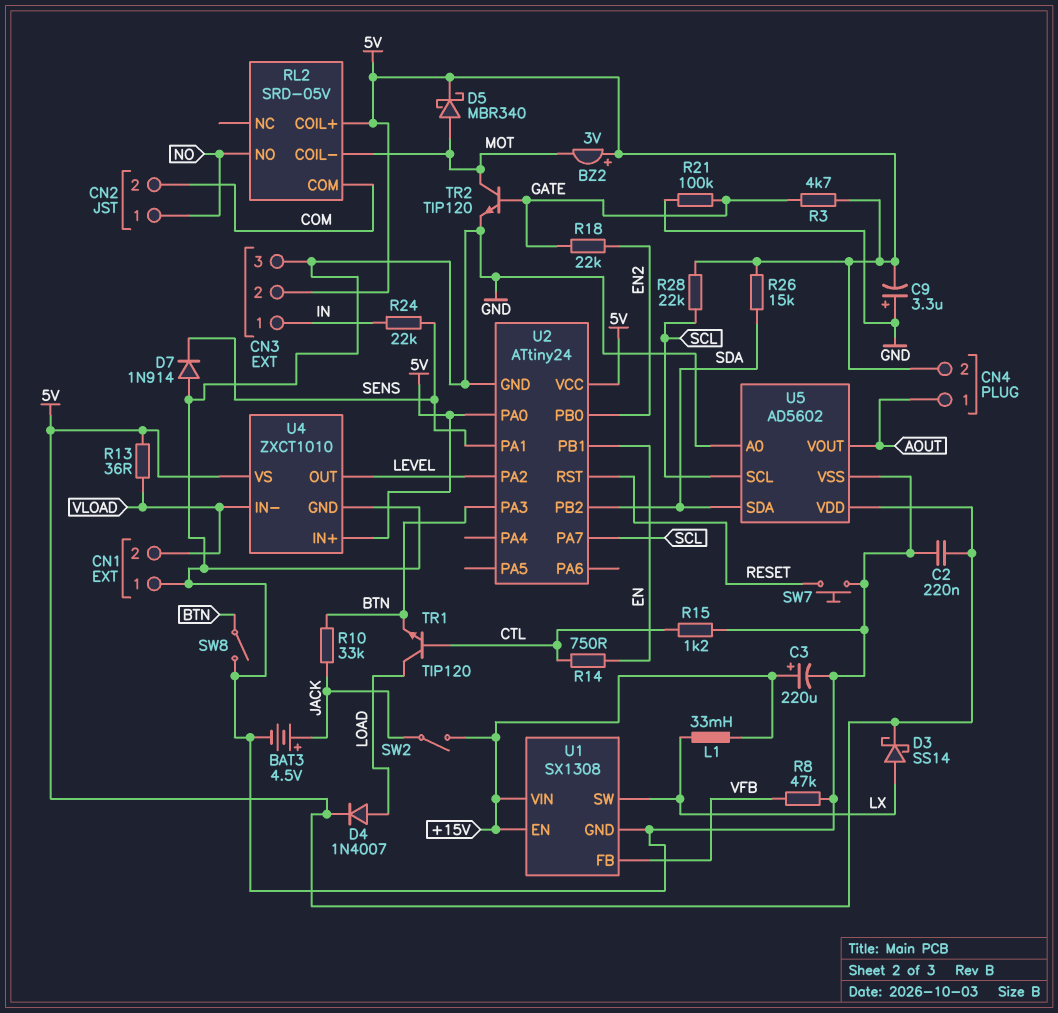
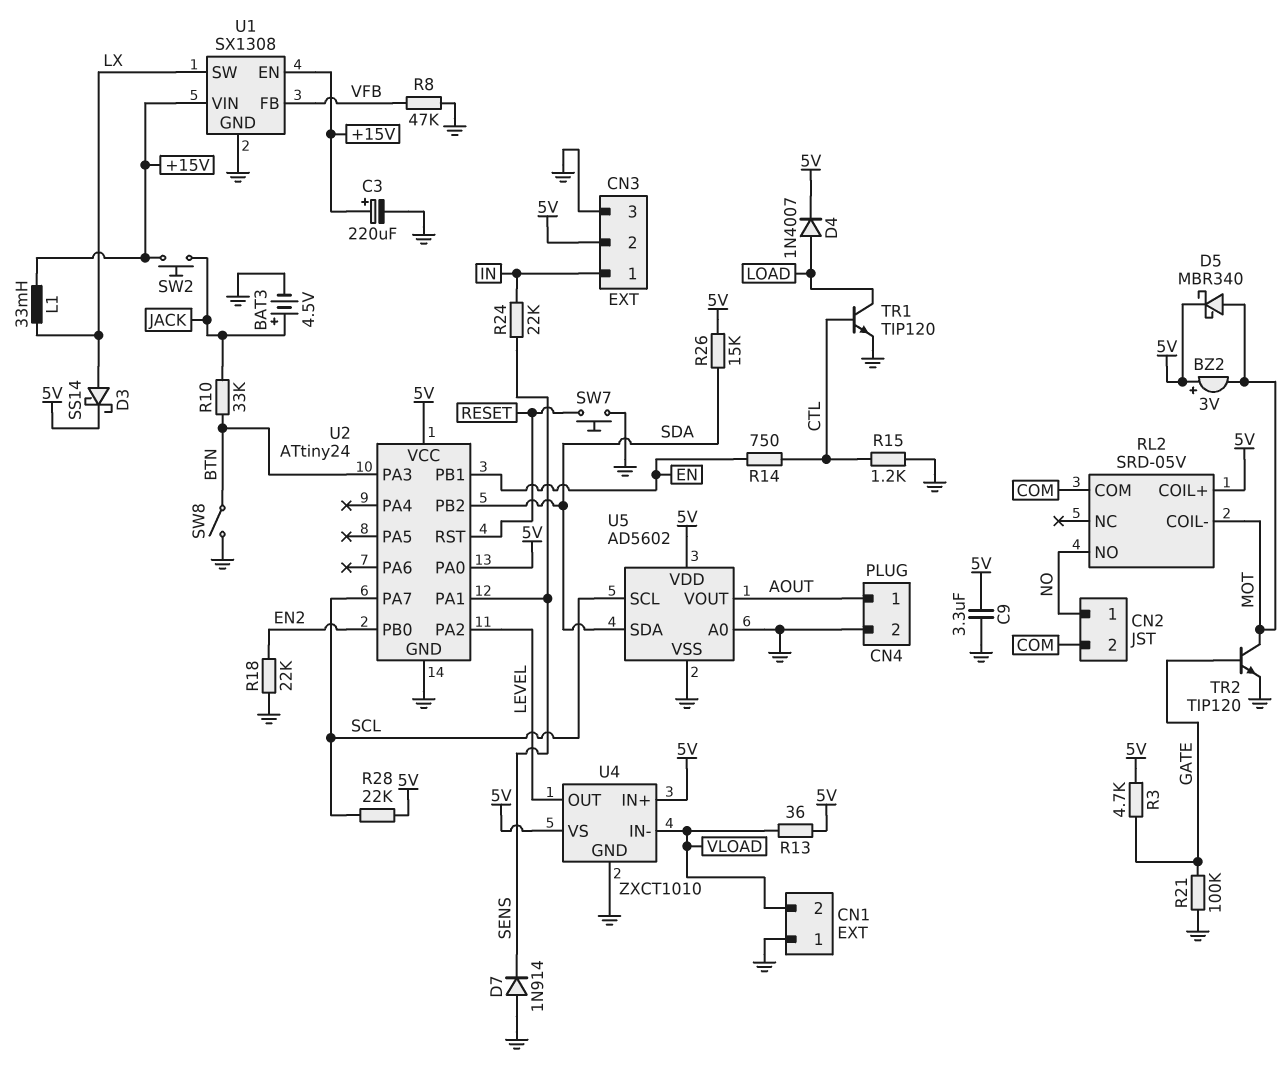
C2: 220nF (5V, GND) -> none
C9: 3.3uF (plus GND, minus 5V) -> 3.3uF (5V, GND)
CN4 pin 2: 5V -> GND
R18: 22k (EN2, GATE) -> 22k (EN2, GND)
SW2: switch (+15V, JACK) -> button (+15V, JACK)
TR1: NPN TIP120 (B CTL, C LOAD, E BTN) -> NPN TIP120 (B CTL, C LOAD, E GND)

